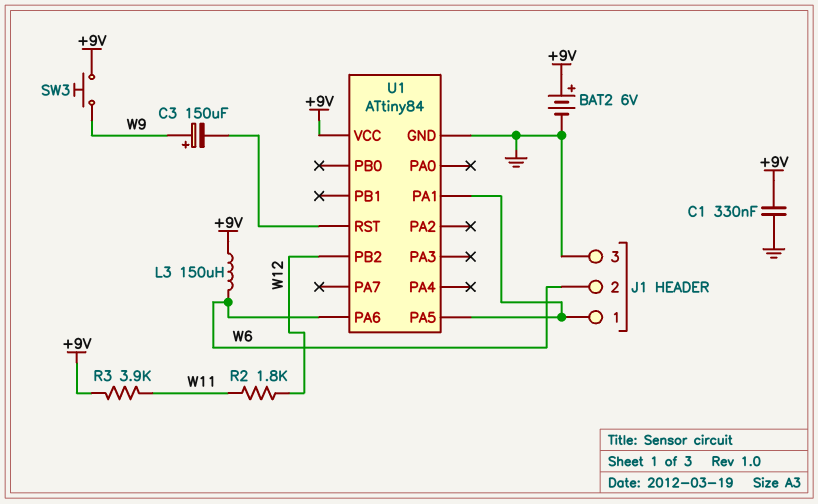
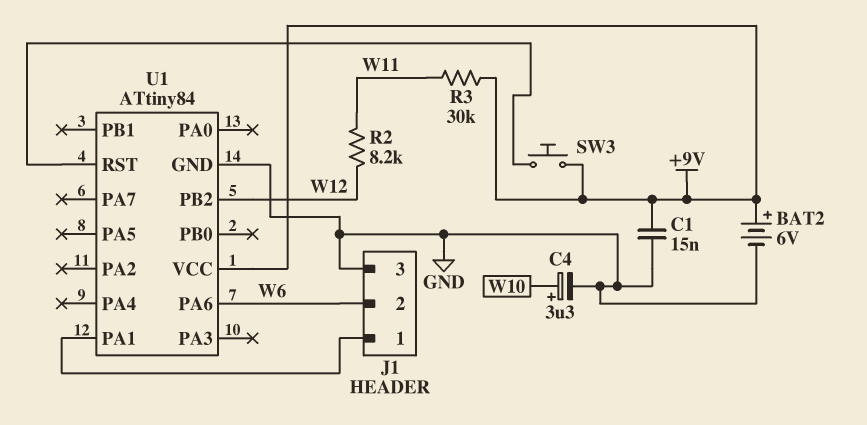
C1: 330nF (+9V, GND) -> 15nF (+9V, GND)
C3: 150uF (plus W9, minus U1/RST) -> none
C4: none -> 3.3uF (plus W10, minus GND)
L3: 150uH (+9V, W6) -> none
R2: 1.8k (W11, W12) -> 8.2k (W11, W12)
R3: 3.9k (+9V, W11) -> 30k (+9V, W11)
SW3: button (+9V, W9) -> button (+9V, U1/RST)
U1 pin PA5: J1/1 -> none

